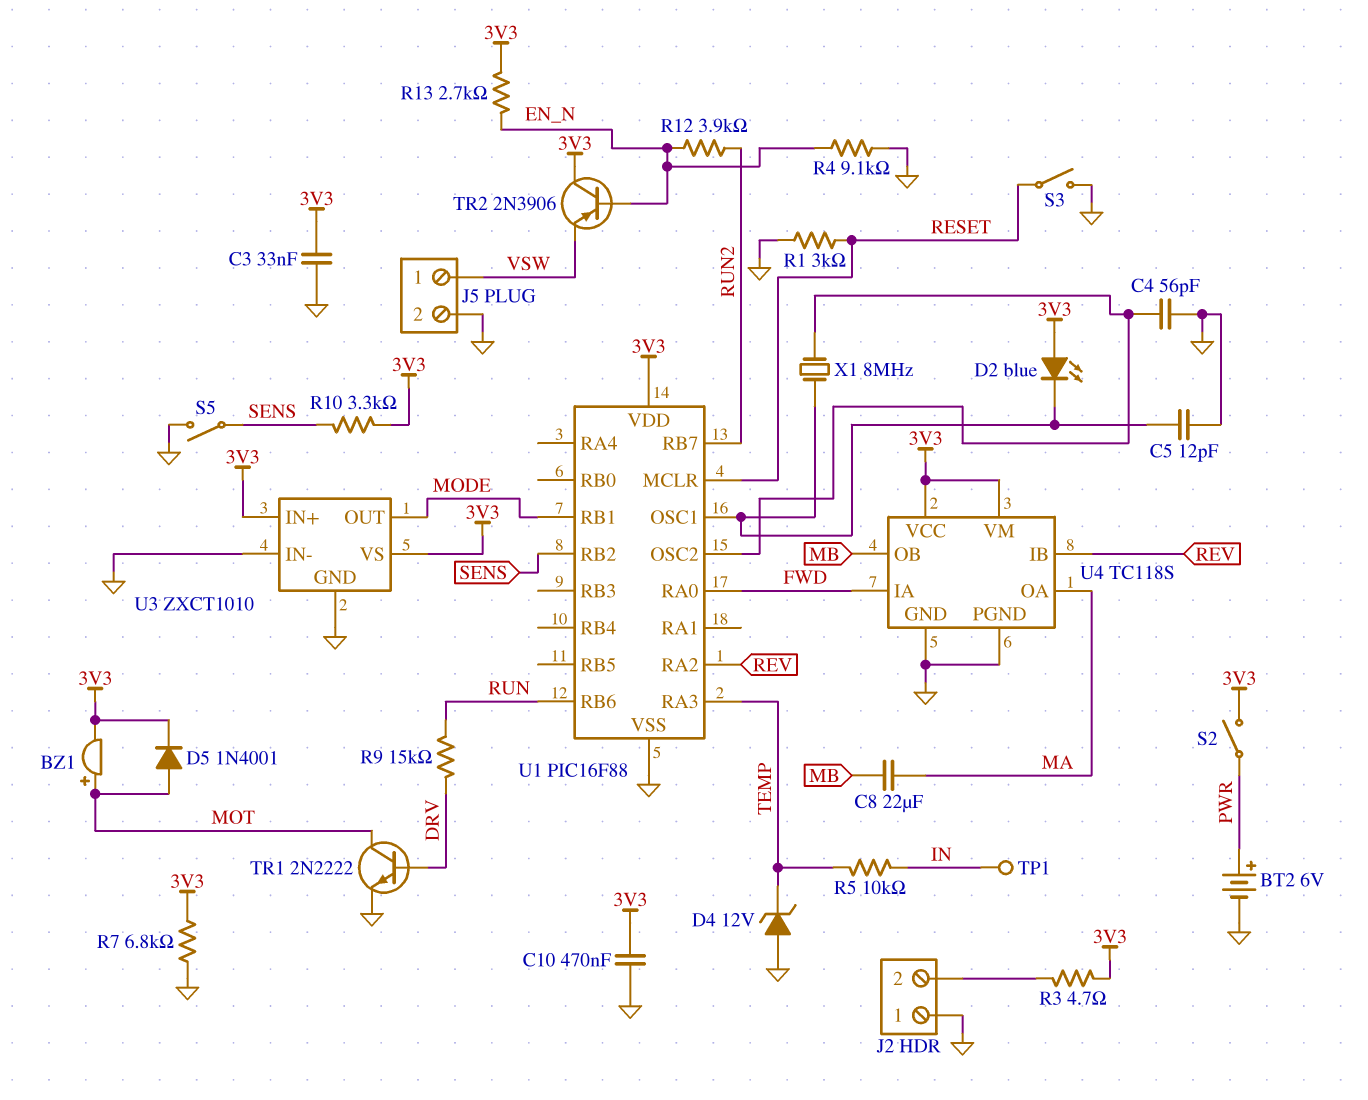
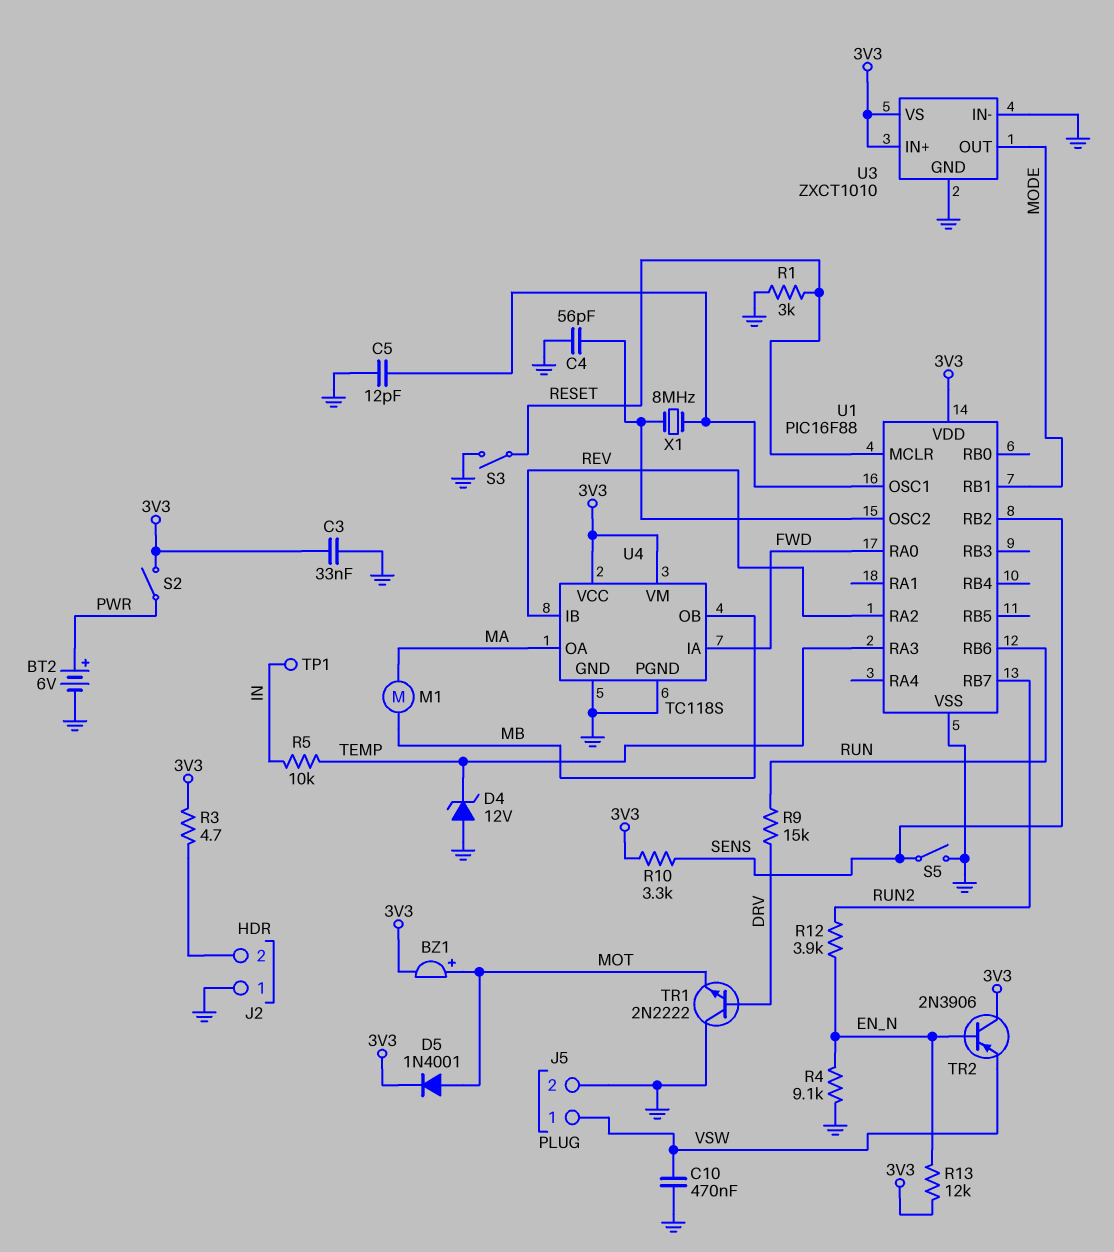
C8: 22uF (MA, MB) -> none
C10: 470nF (3V3, GND) -> 470nF (GND, VSW)
D2: LED blue (A 3V3, K U1/OSC1) -> none
M1: none -> motor (MA, MB)
R7: 6.8k (3V3, GND) -> none
R13: 2.7k (3V3, EN_N) -> 12k (3V3, EN_N)
TR1: NPN 2N2222 (B DRV, C MOT, E GND) -> NPN 2N2222 (B DRV, C GND, E MOT)

